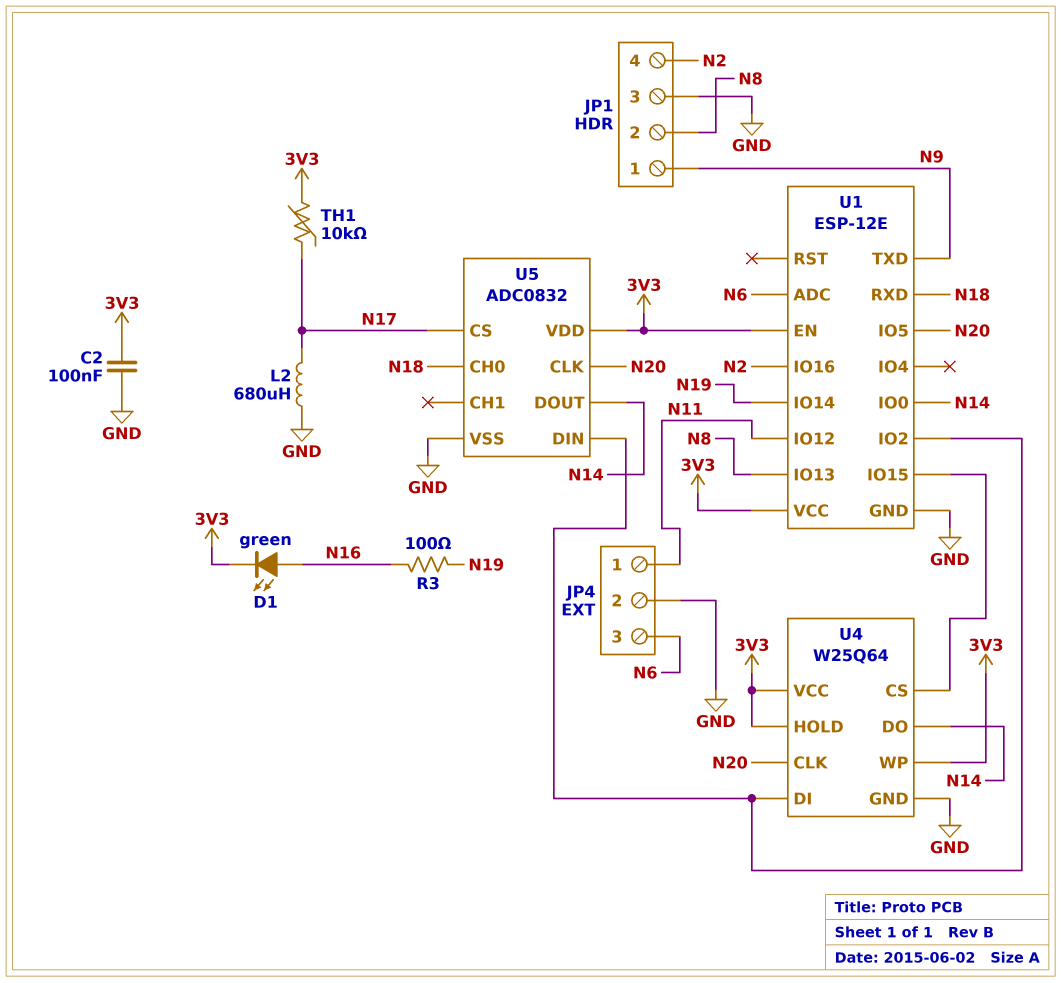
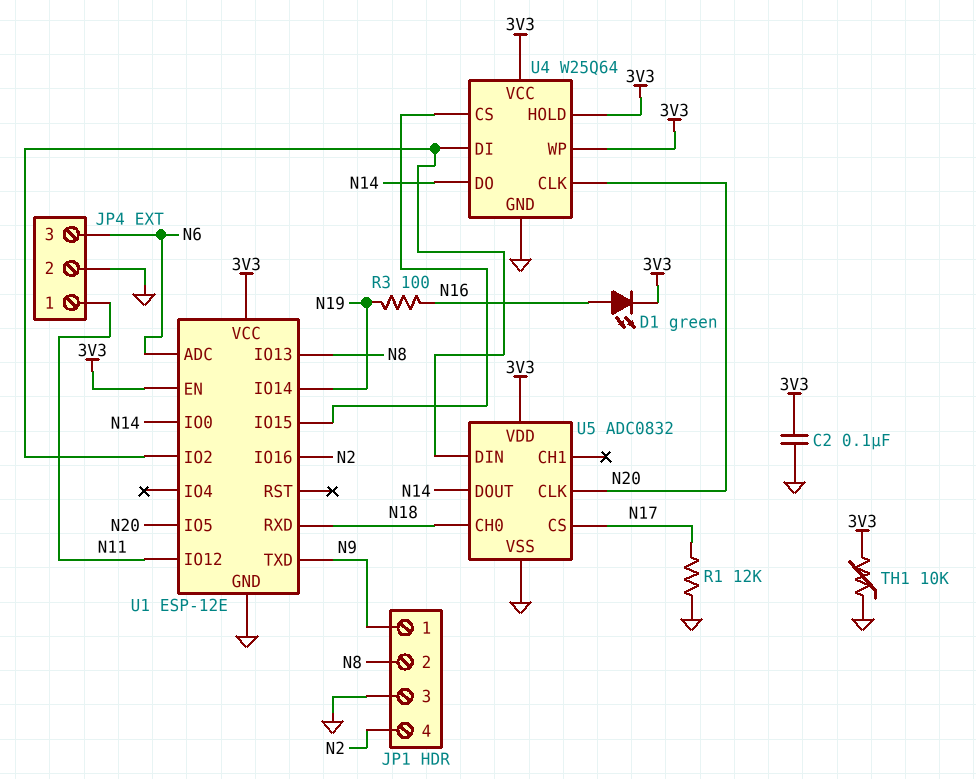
L2: 680uH (GND, N17) -> none
R1: none -> 12k (GND, N17)
TH1: 10k (3V3, N17) -> 10k (3V3, GND)

